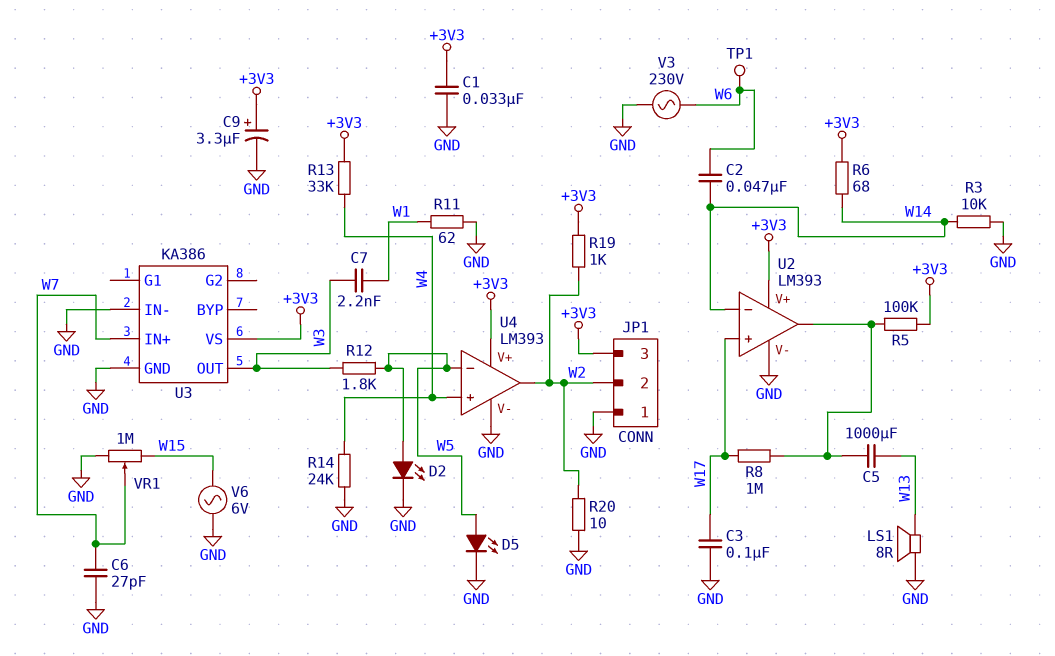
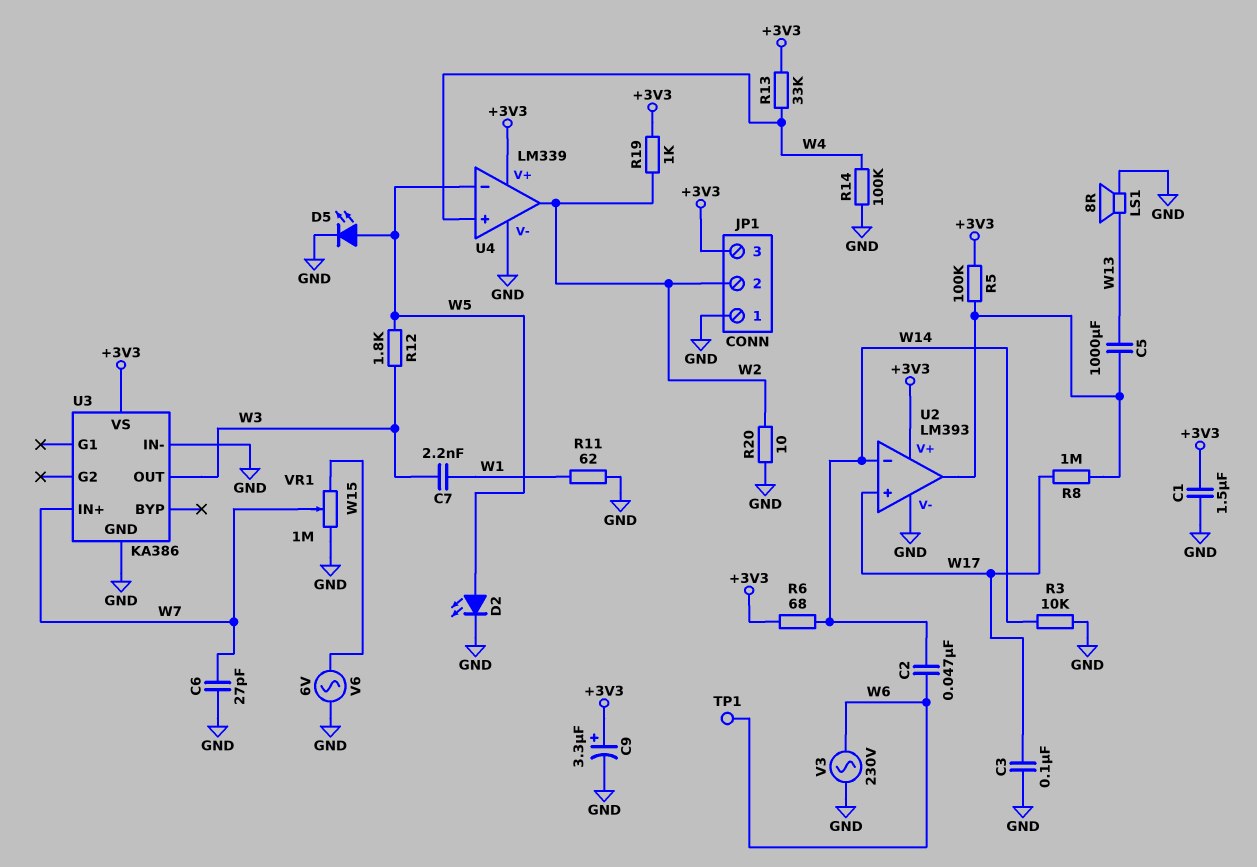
C1: 33nF (+3V3, GND) -> 1.5uF (+3V3, GND)
R14: 24k (GND, W4) -> 100k (GND, W4)
U4: LM393 -> LM339

